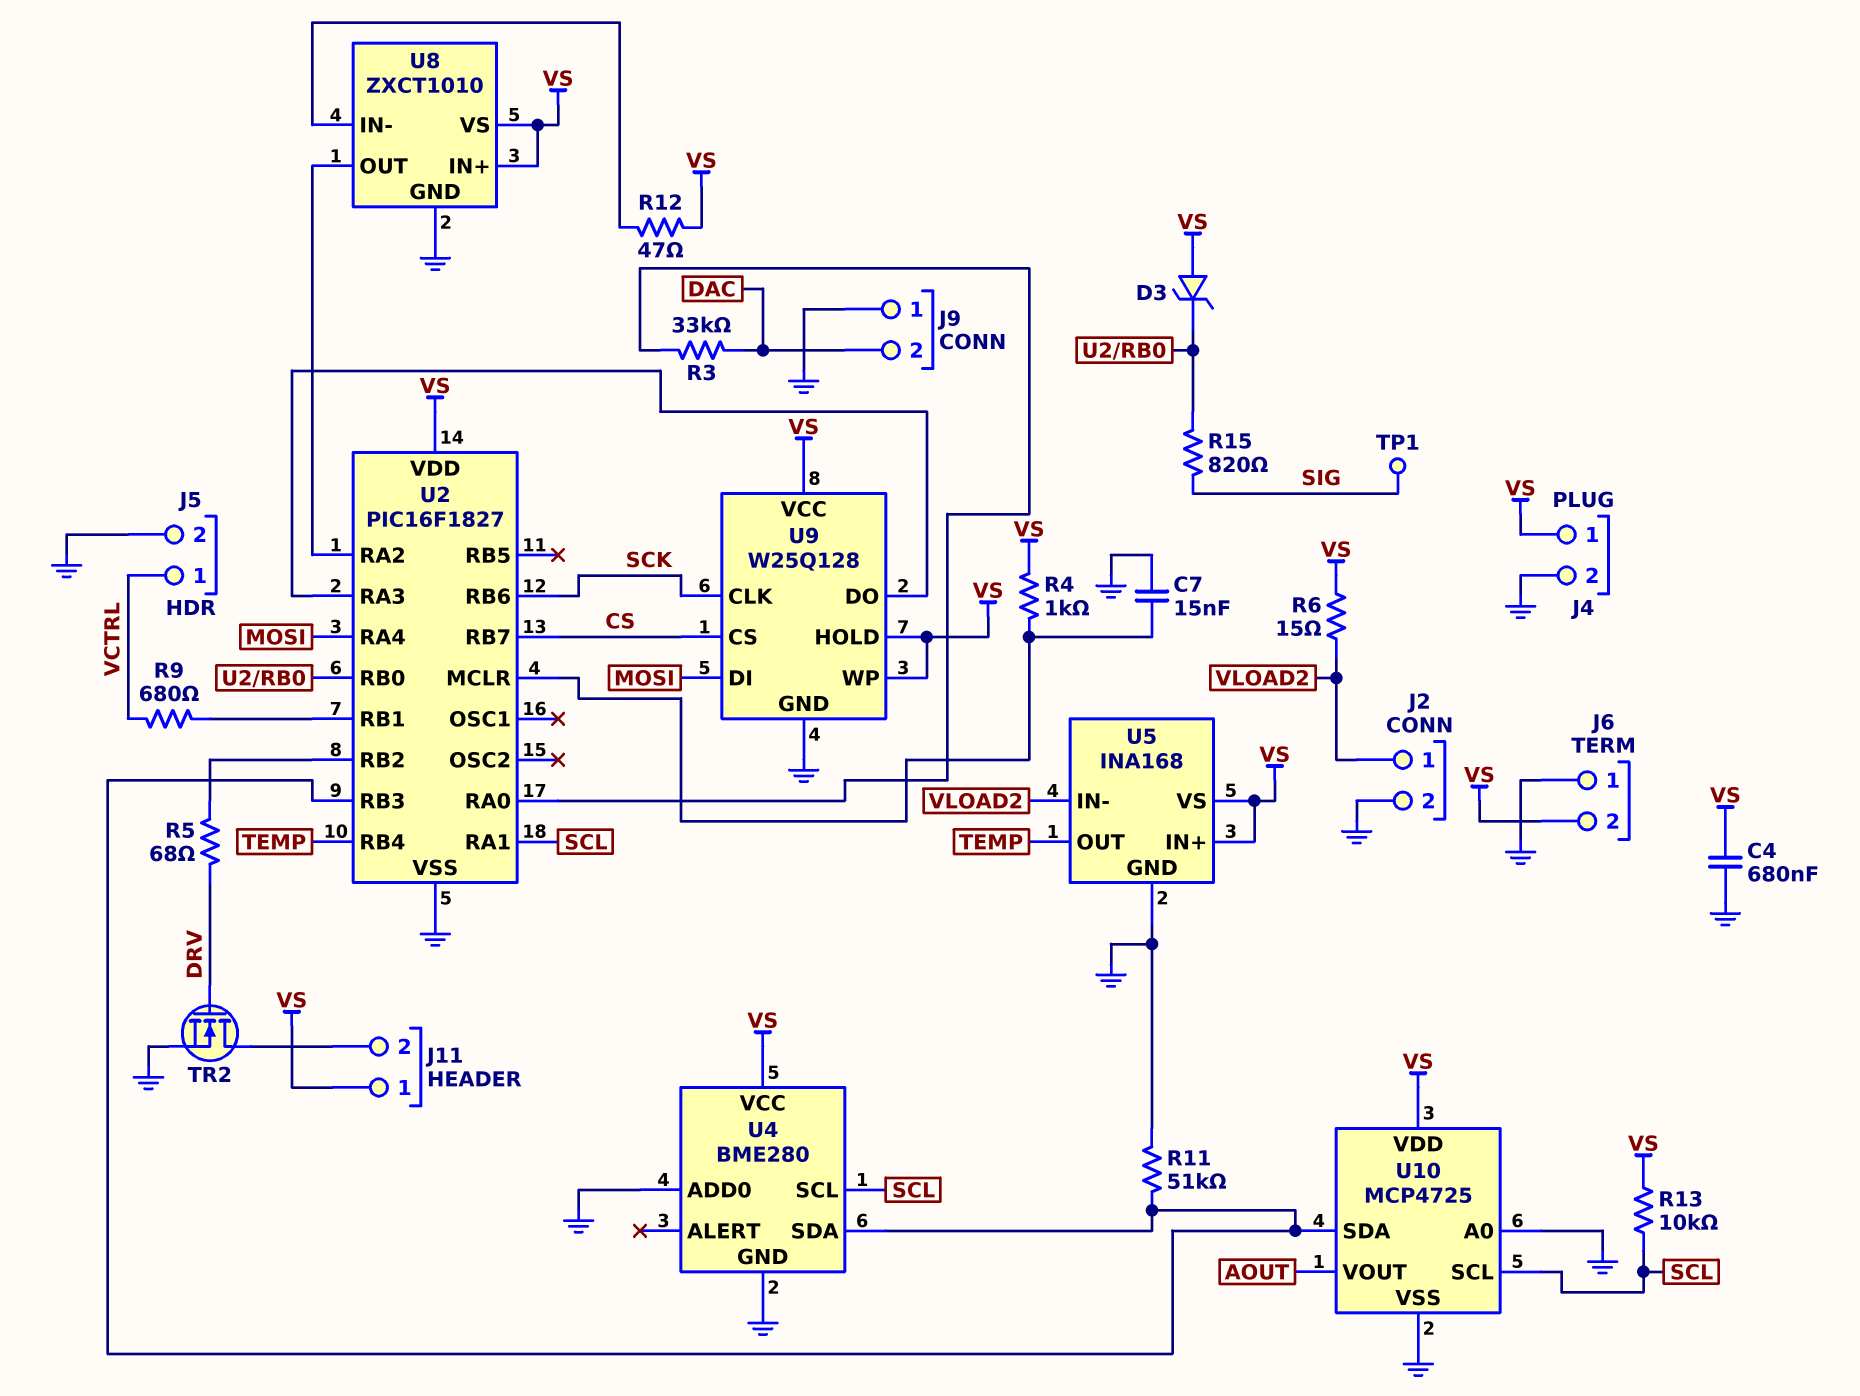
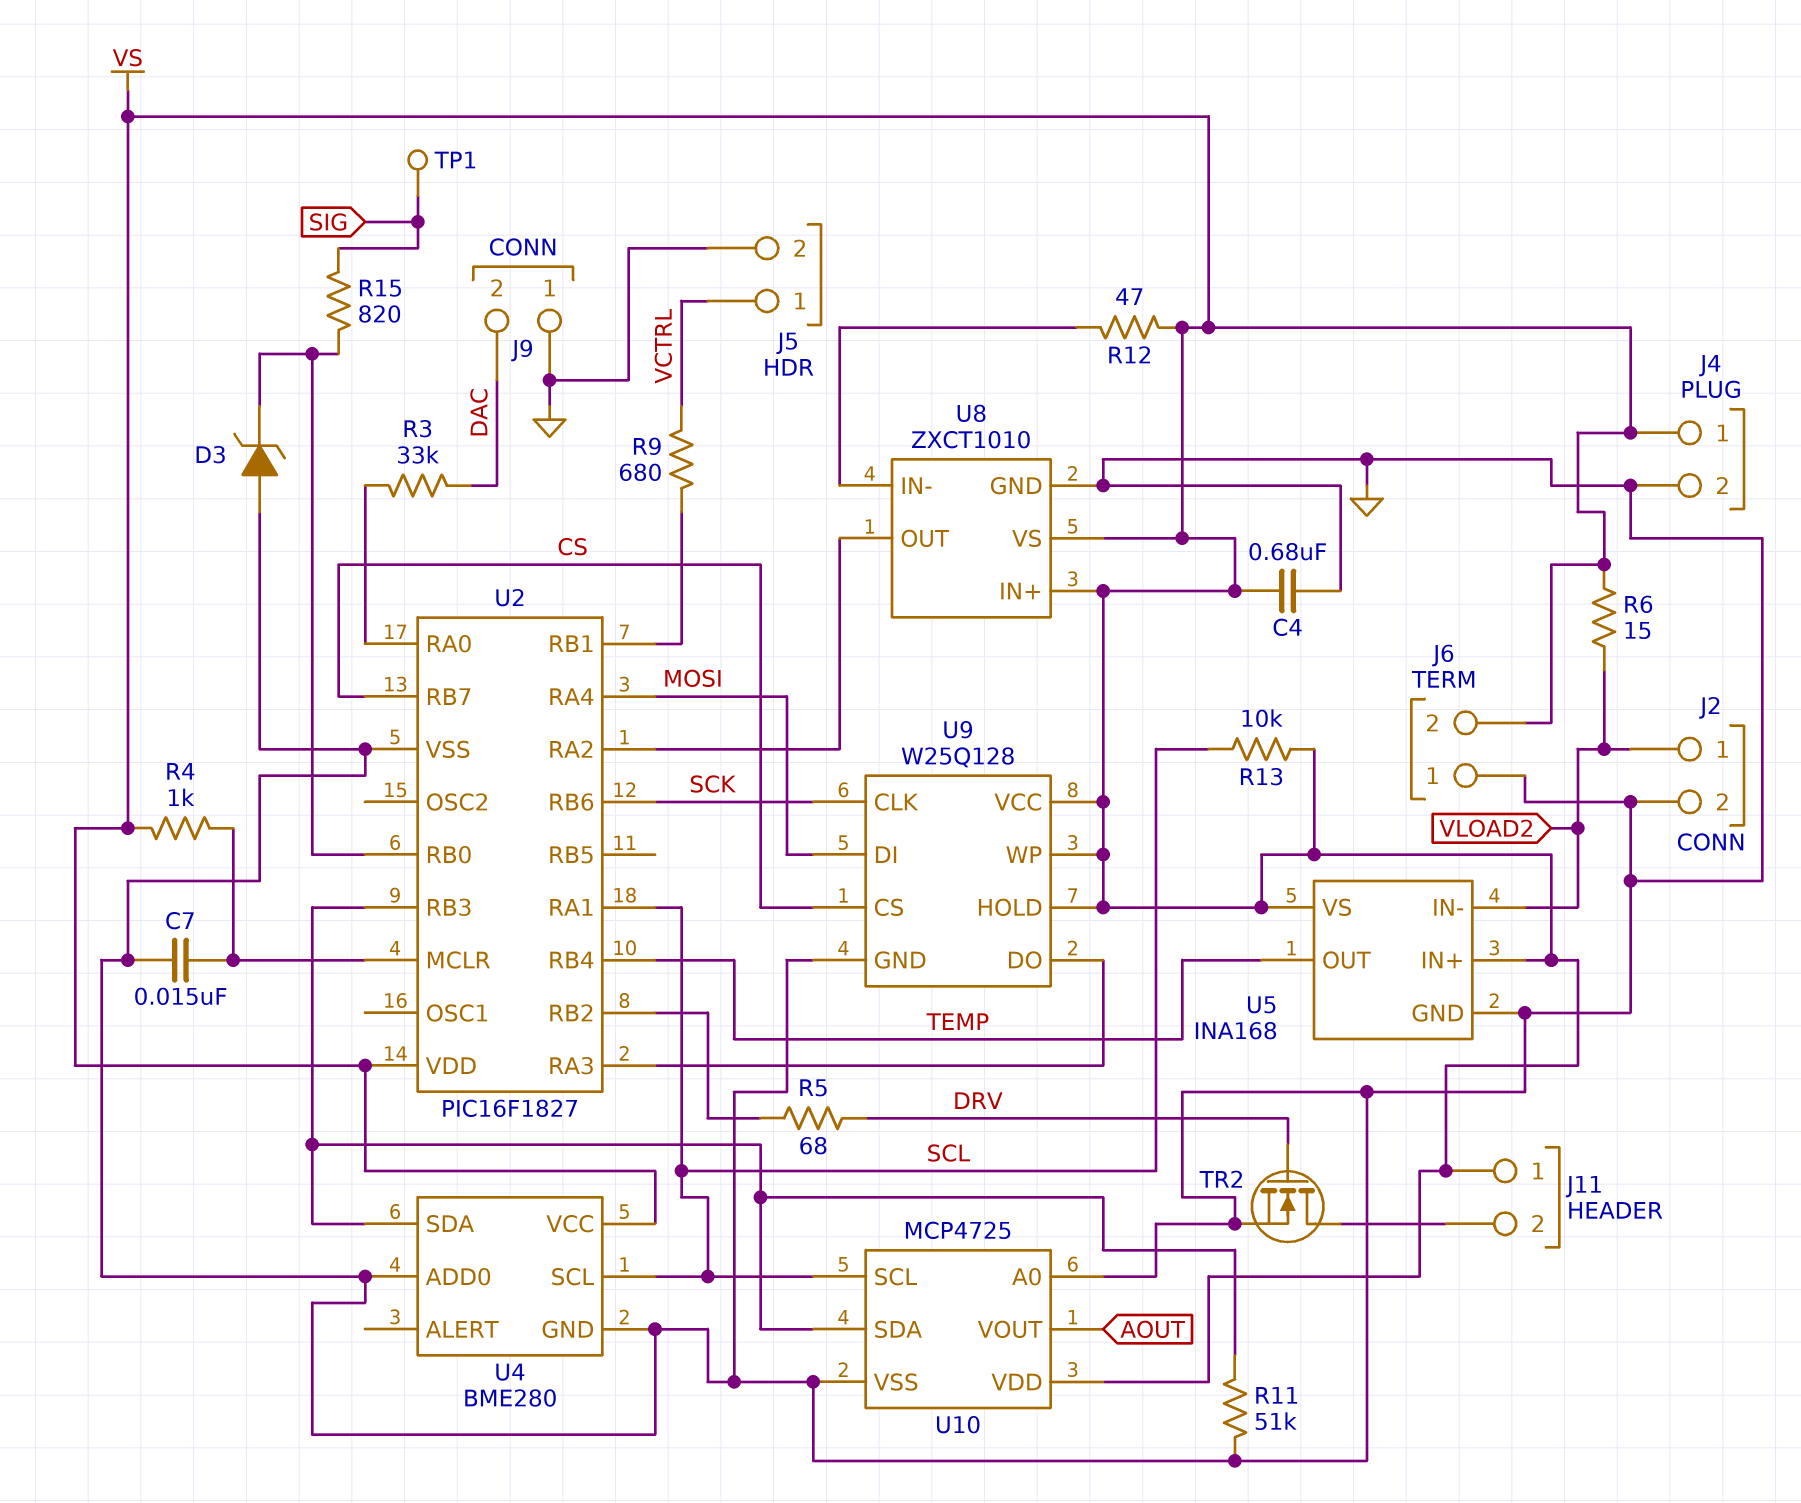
D3: zener (A VS, K U2/RB0) -> zener (A GND, K U2/RB0)

